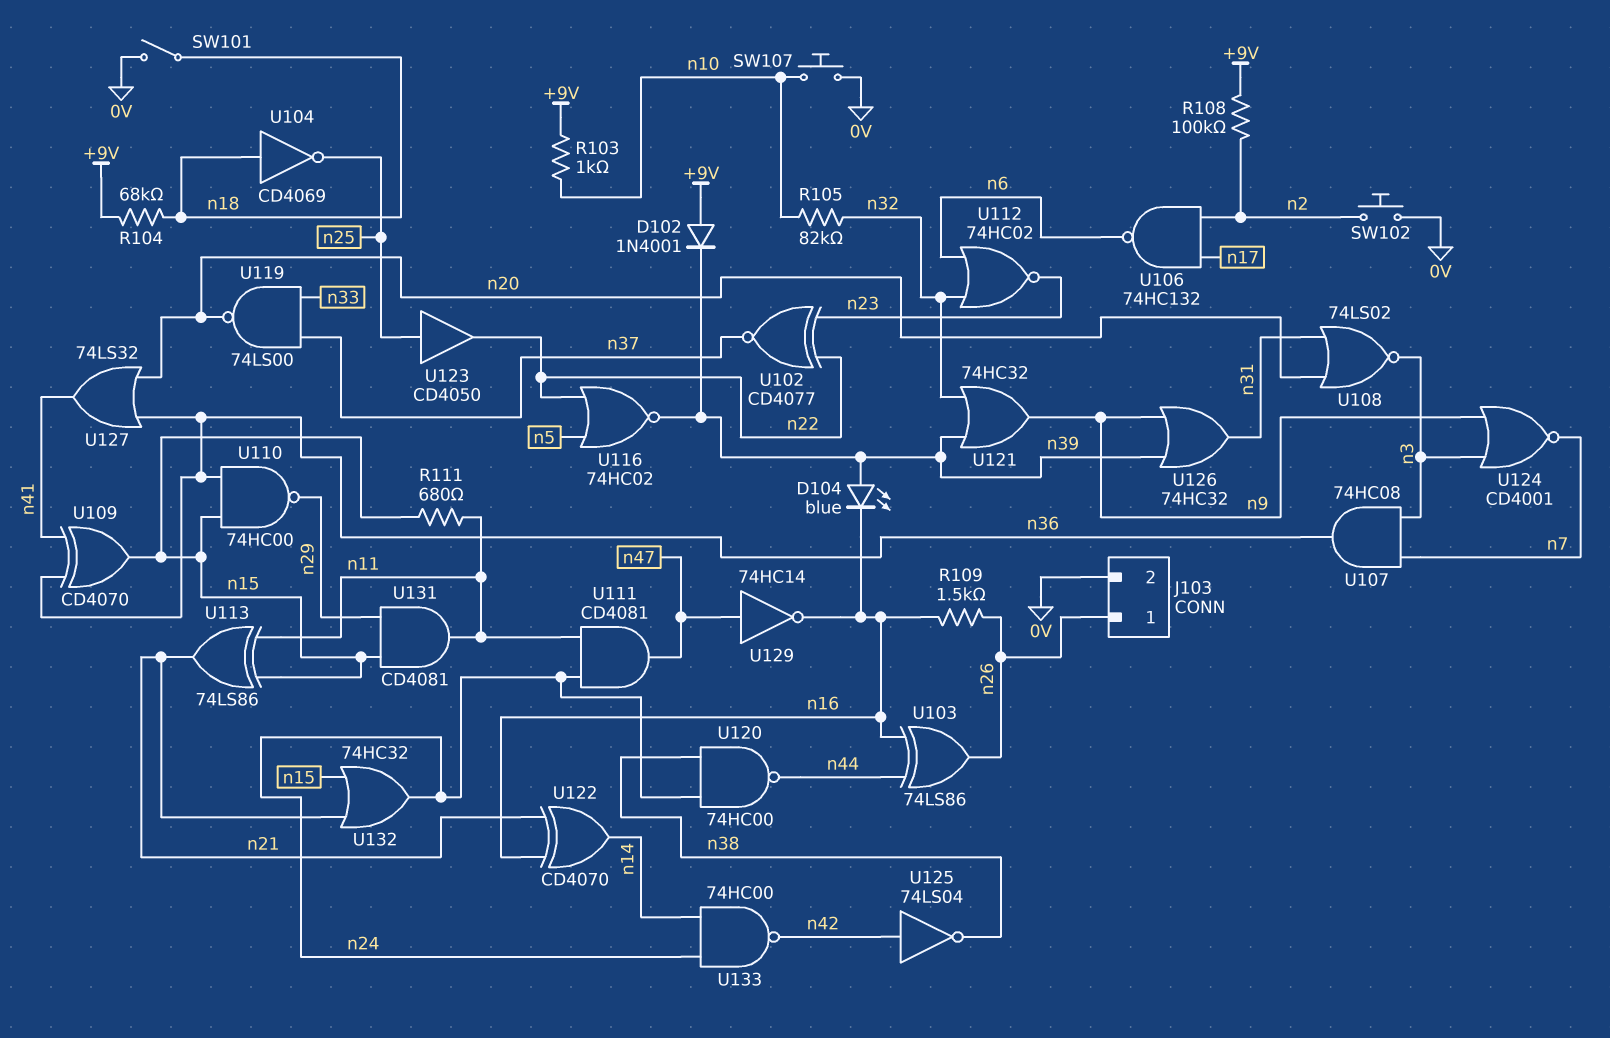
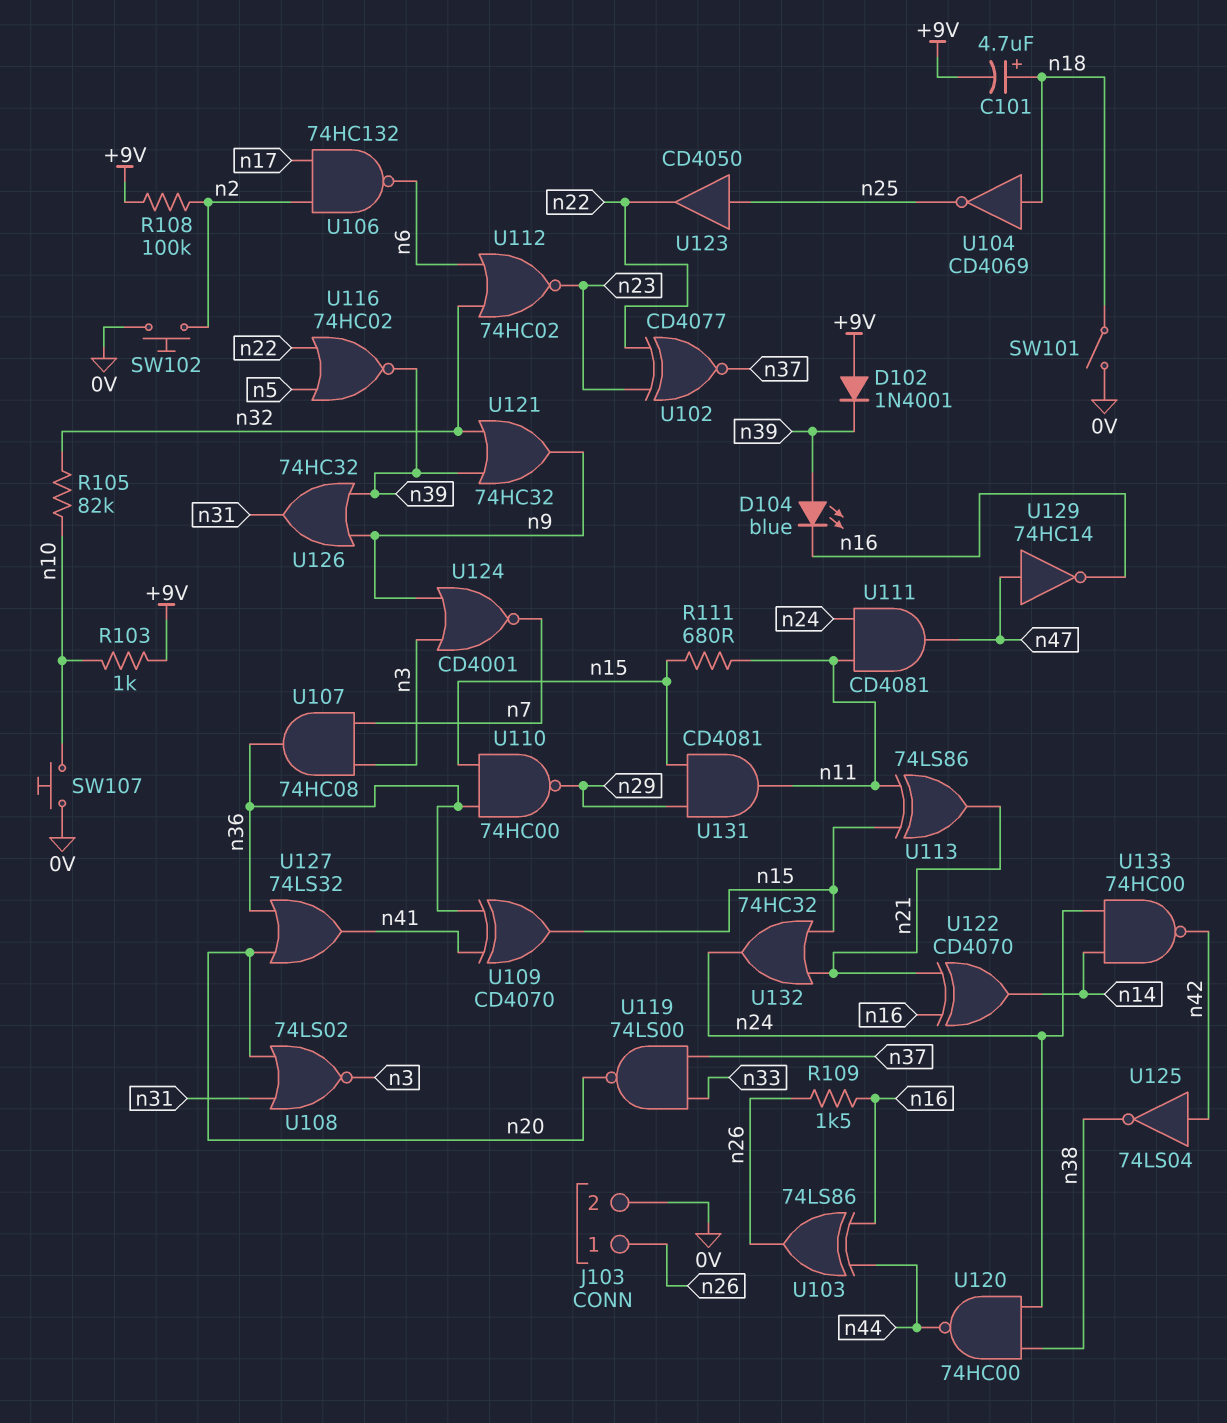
C101: none -> 4.7uF (plus n18, minus +9V)
R104: 68k (+9V, n18) -> none

